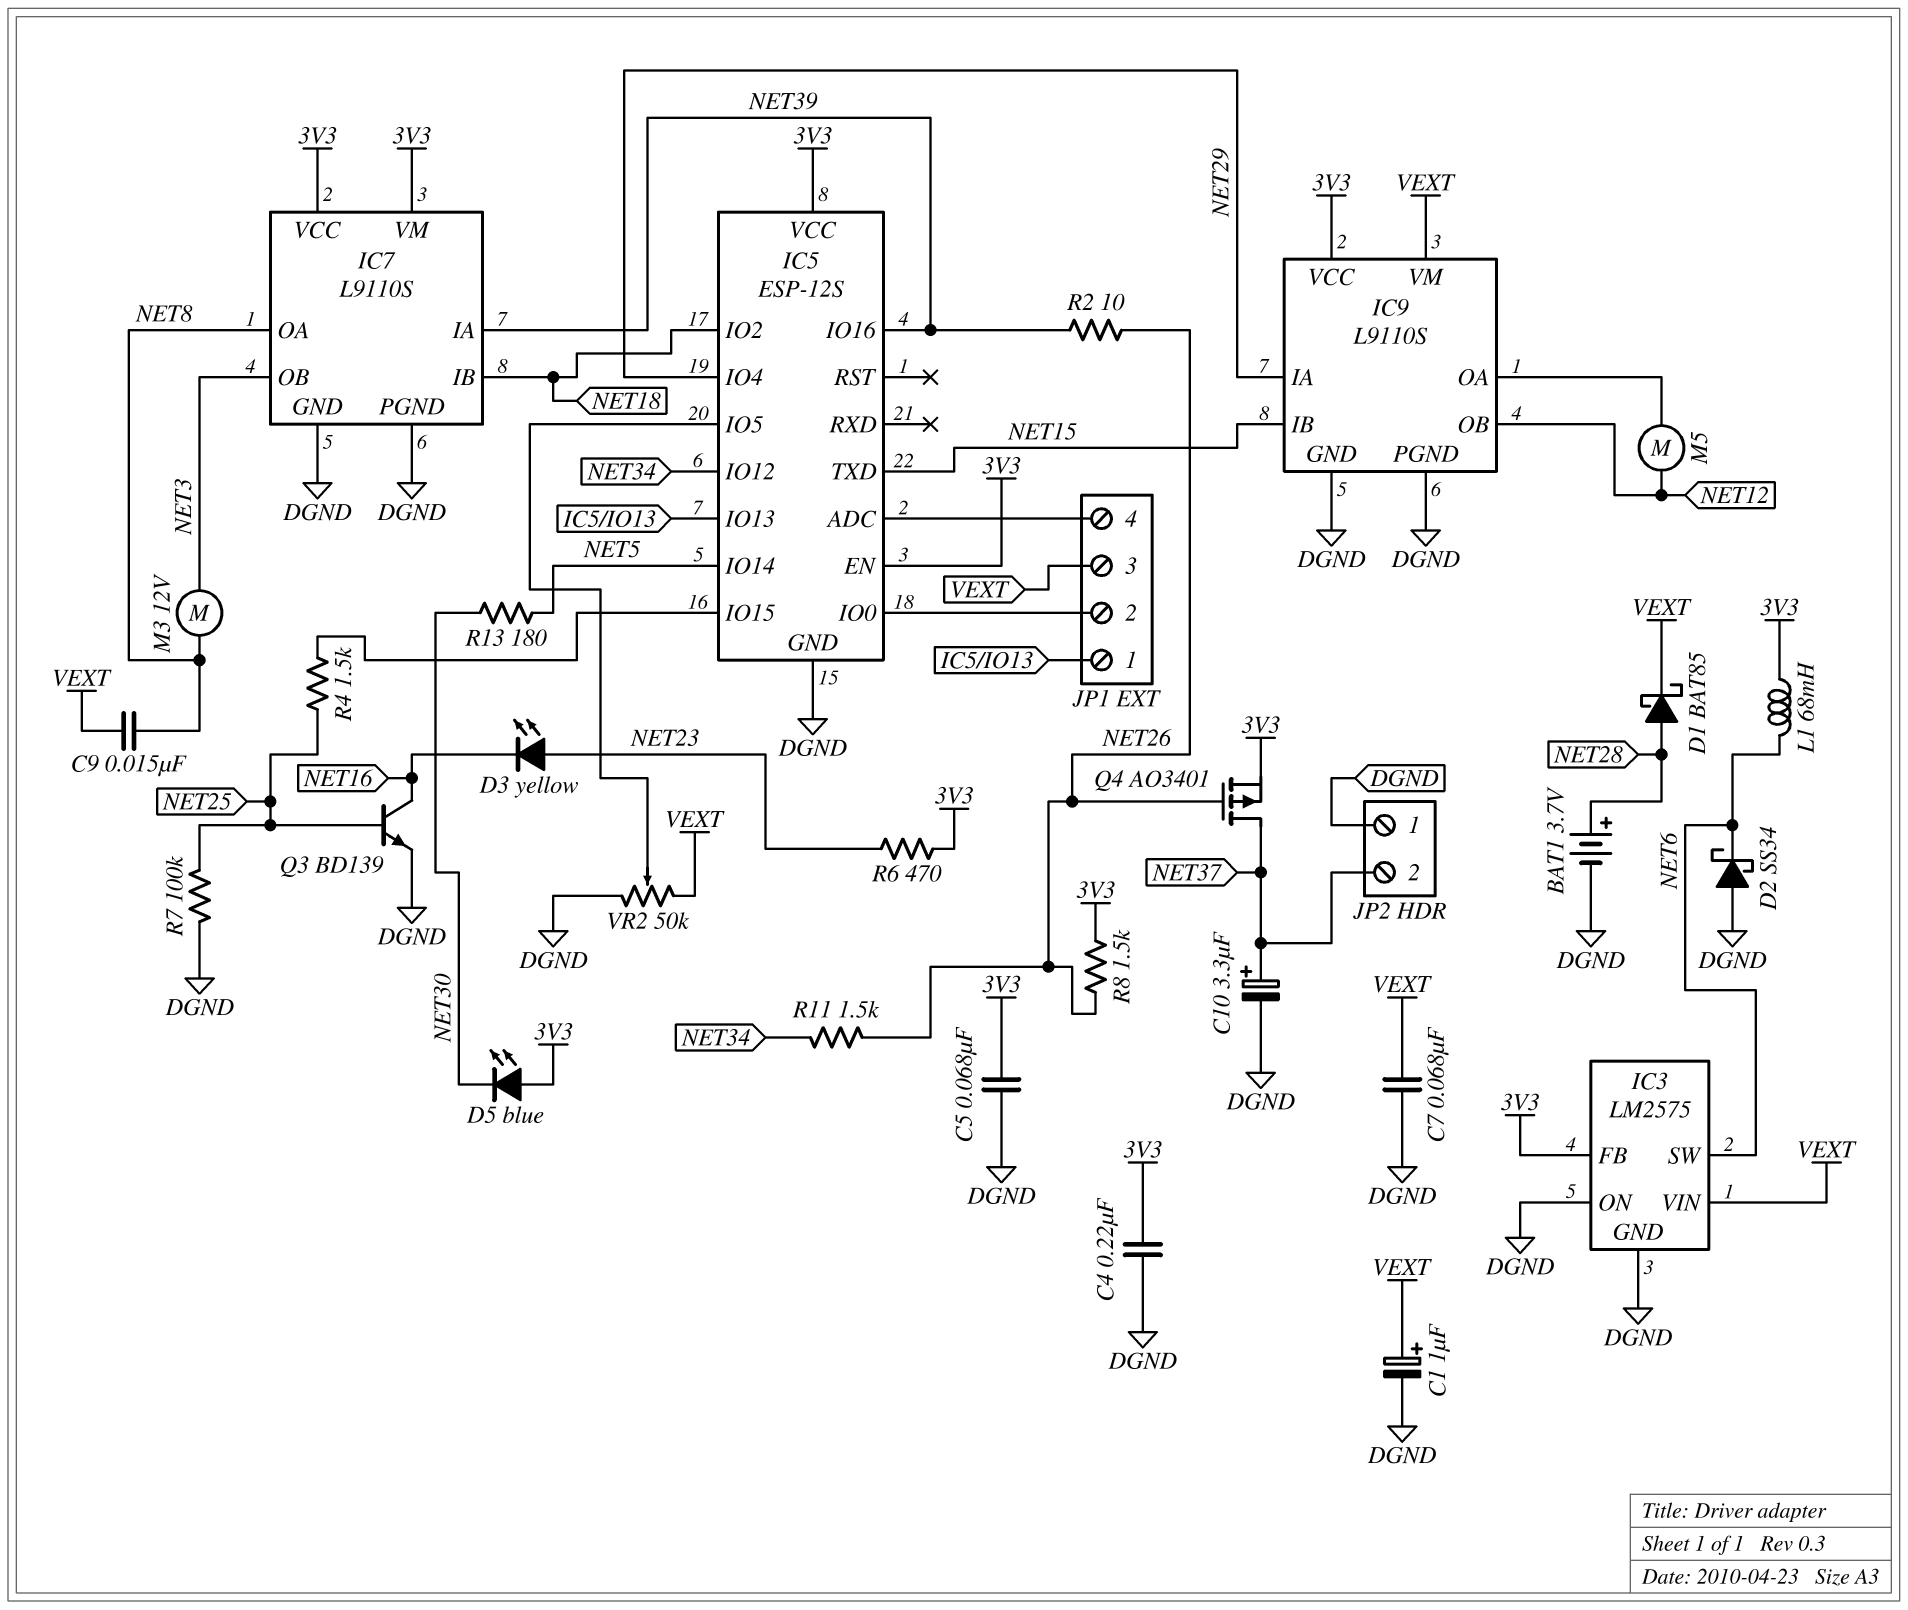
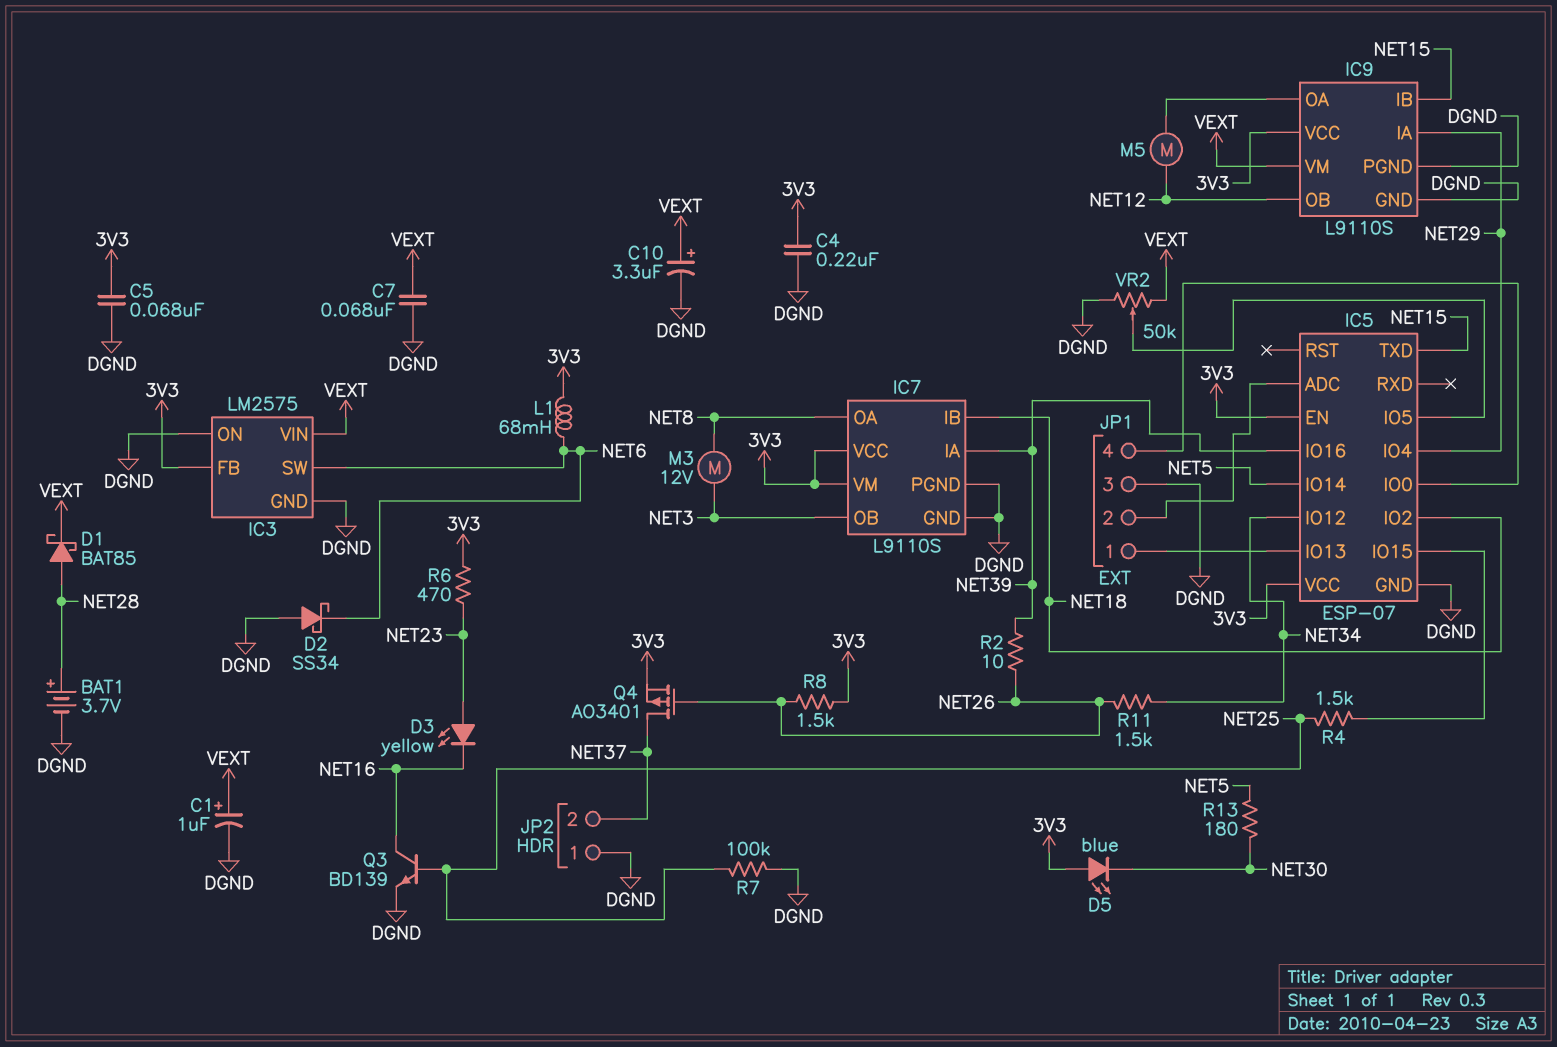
C9: 15nF (NET8, VEXT) -> none
C10: 3.3uF (plus NET37, minus DGND) -> 3.3uF (plus VEXT, minus DGND)
IC5: ESP-12S -> ESP-07
JP1 pin 2: IC5/IO0 -> IC5/ADC
JP1 pin 3: VEXT -> DGND
JP1 pin 4: IC5/ADC -> IC5/IO0

